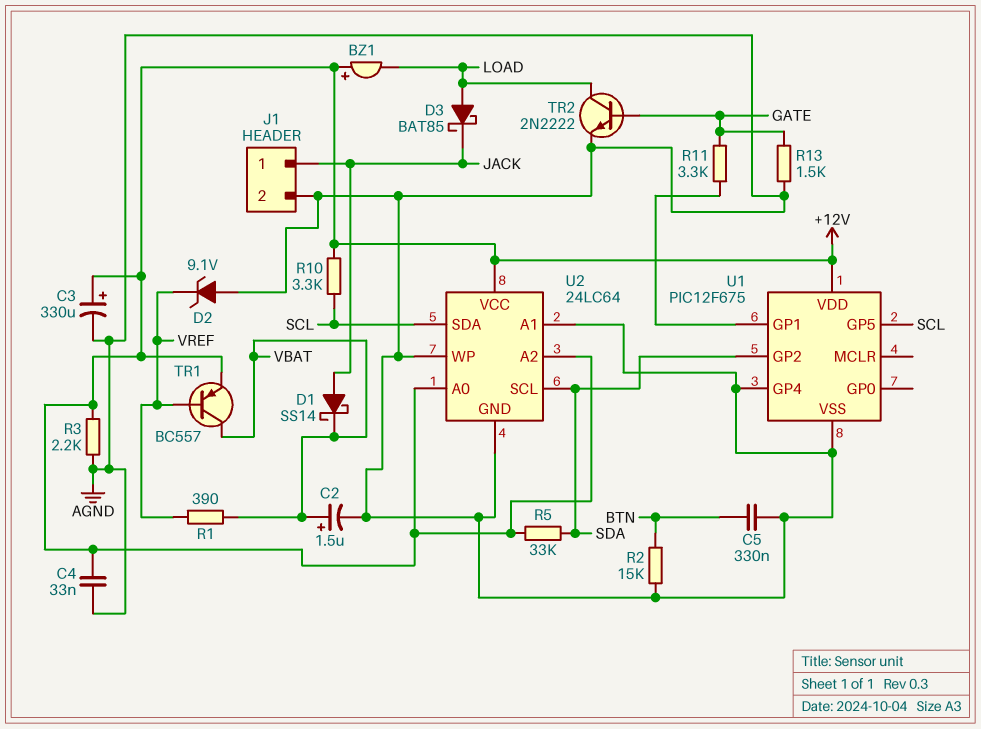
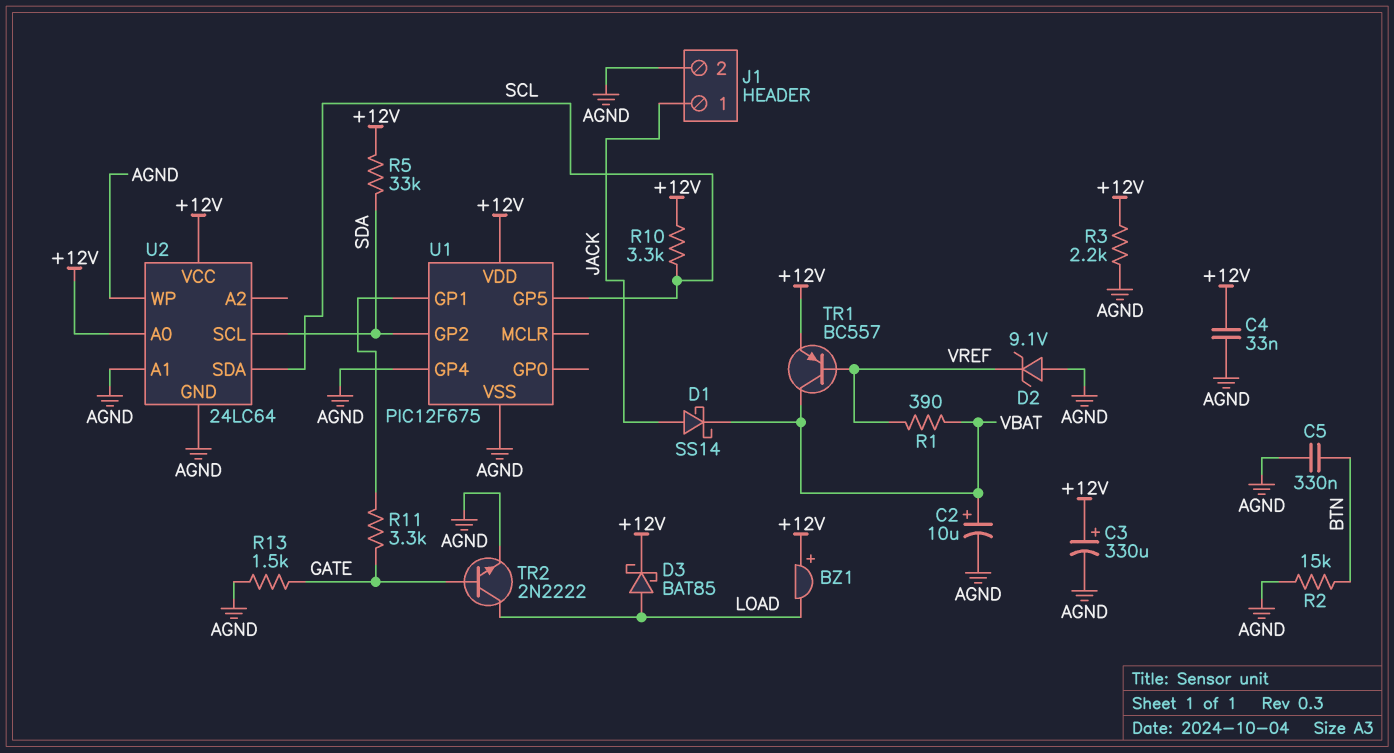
C2: 1.5uF (plus VBAT, minus AGND) -> 10uF (plus VBAT, minus AGND)
D3: schottky BAT85 (A LOAD, K JACK) -> schottky BAT85 (A LOAD, K +12V)
U2 pin A2: +12V -> none

